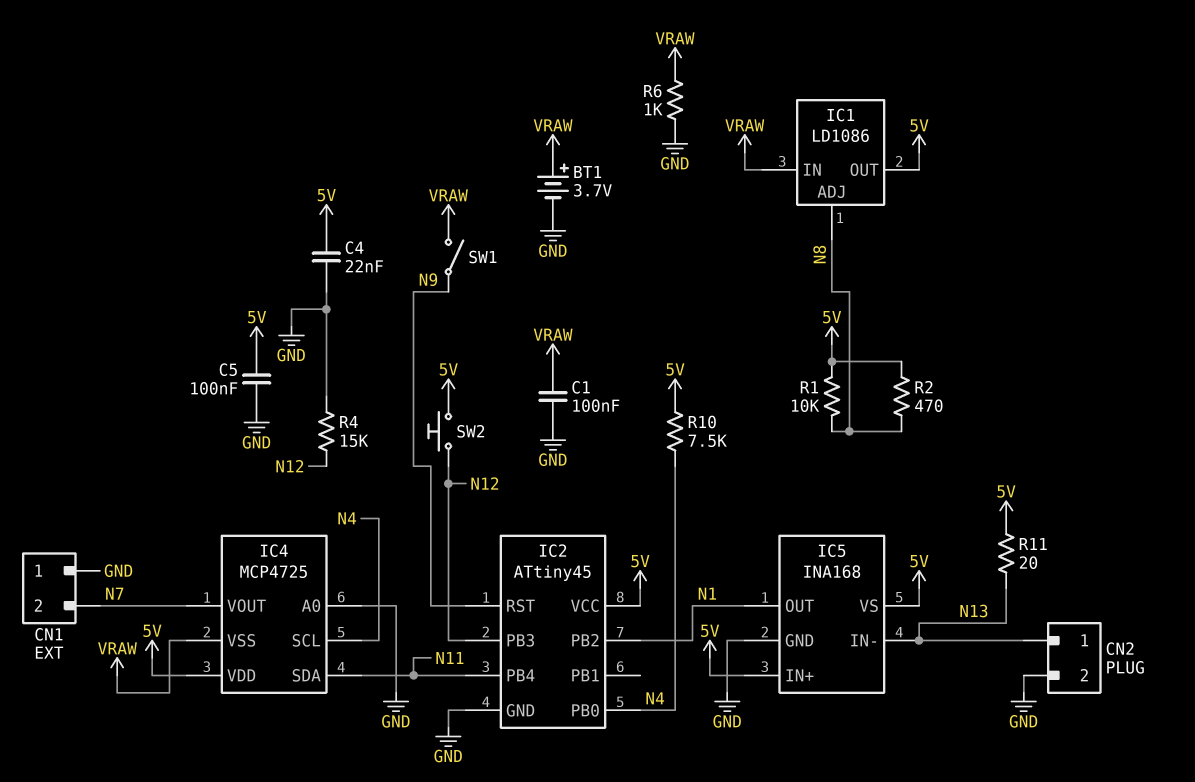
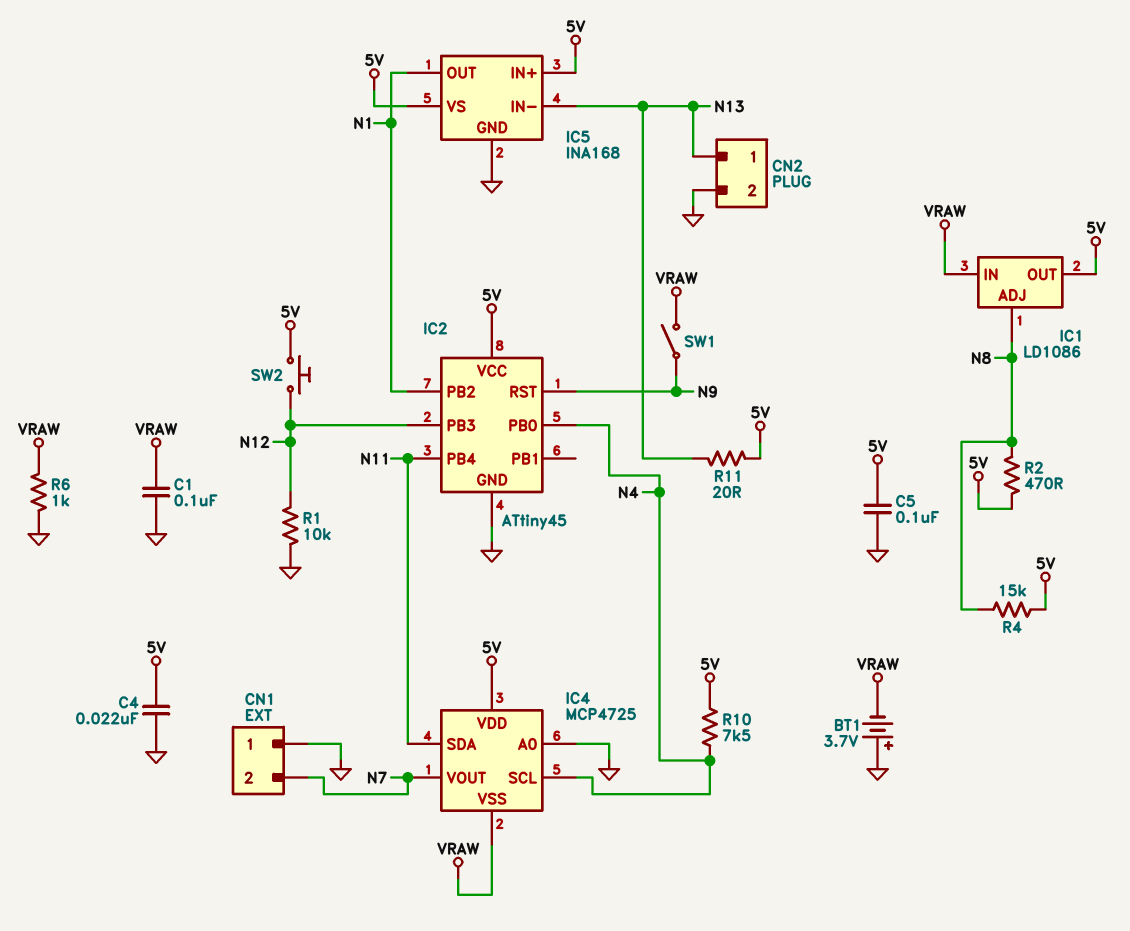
BT1: 3.7V (plus VRAW, minus GND) -> 3.7V (plus GND, minus VRAW)
R1: 10k (5V, N8) -> 10k (GND, N12)
R4: 15k (GND, N12) -> 15k (5V, N8)

